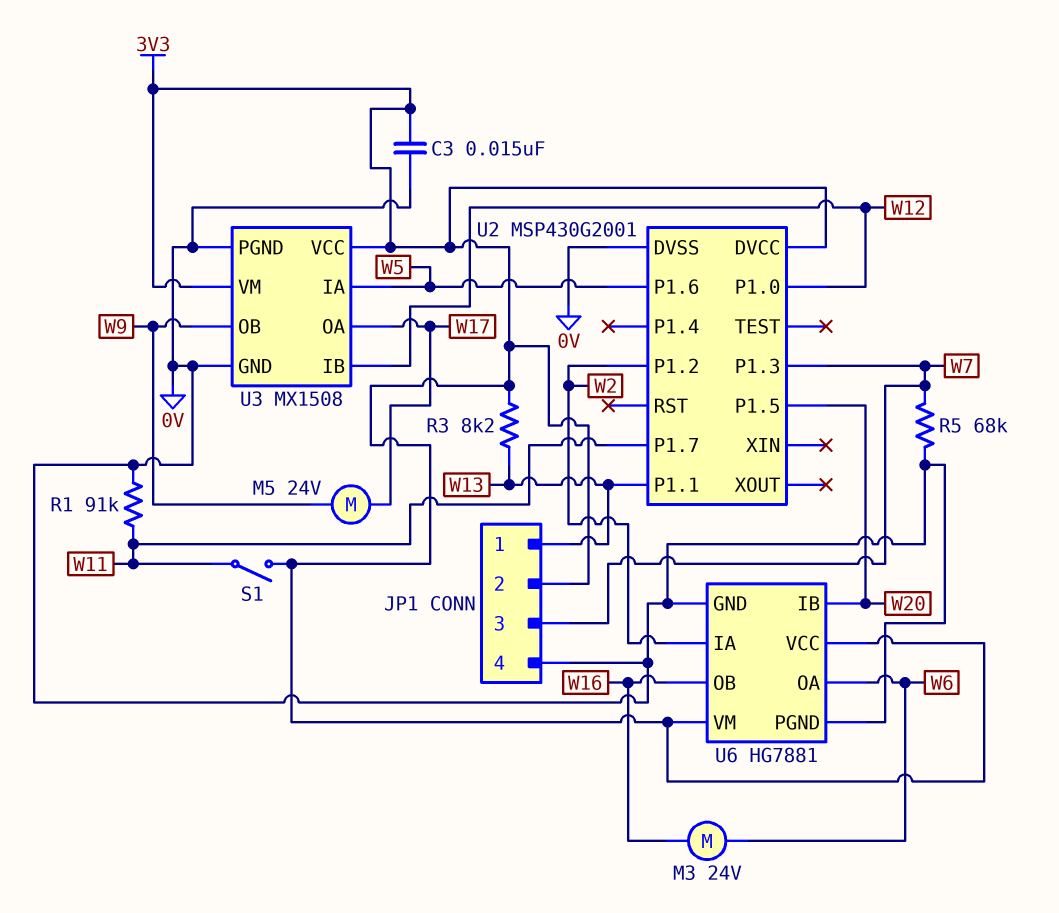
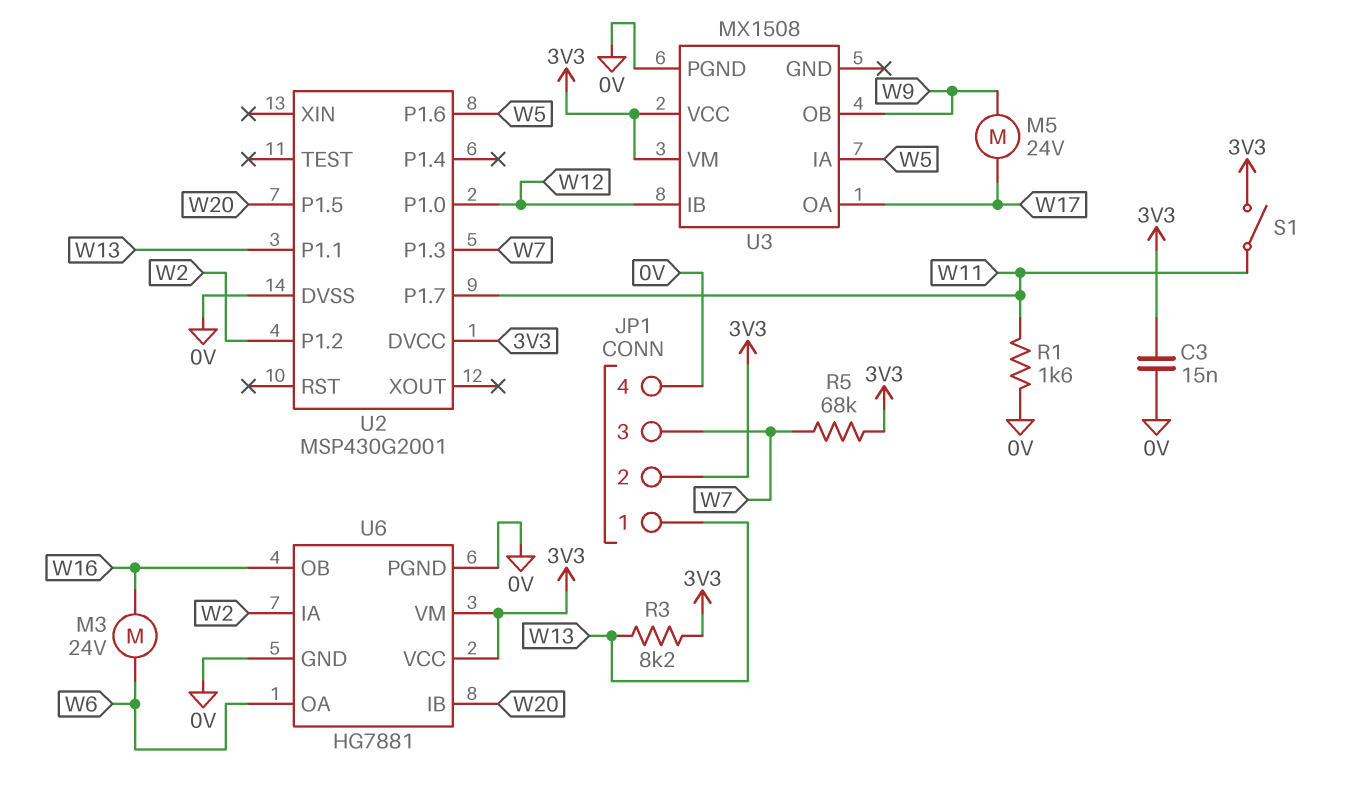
R1: 91k (0V, W11) -> 1.6k (0V, W11)
R5: 68k (0V, W7) -> 68k (3V3, W7)
U3 pin GND: 0V -> none

